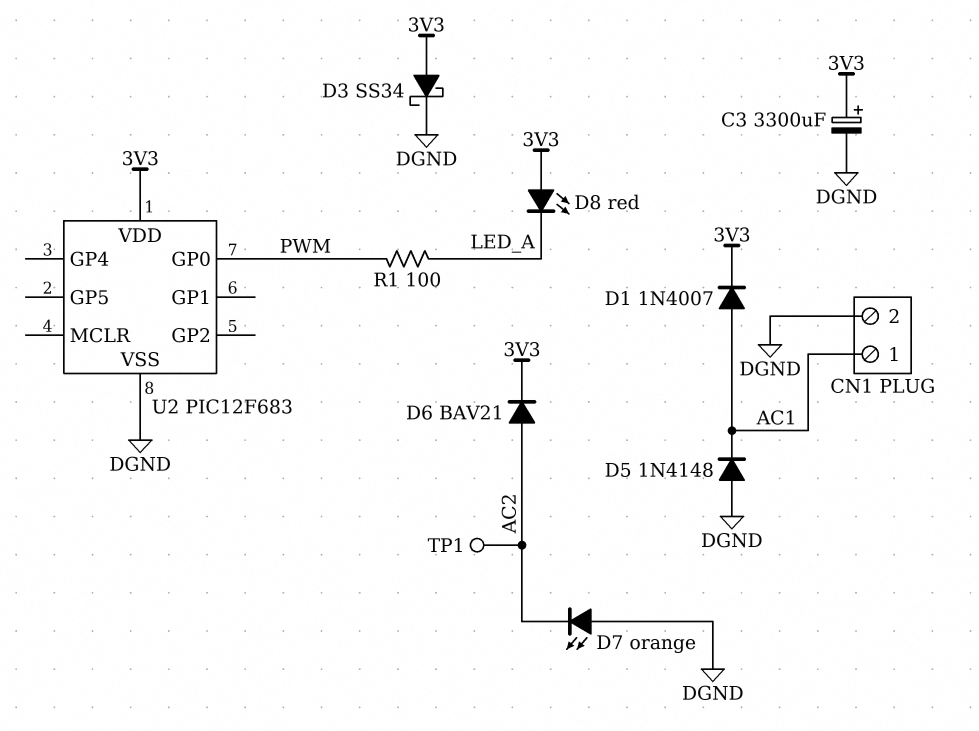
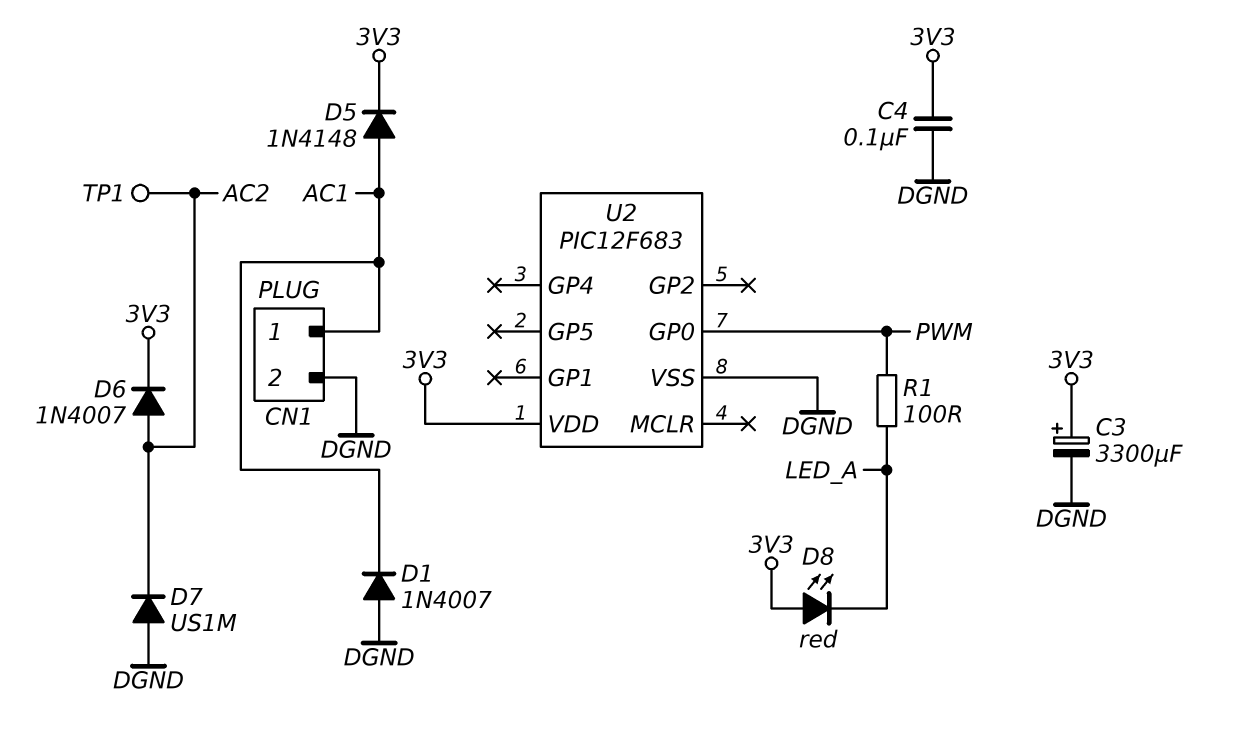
C4: none -> 100nF (3V3, DGND)
D1: diode 1N4007 (A AC1, K 3V3) -> diode 1N4007 (A DGND, K AC1)
D3: schottky SS34 (A 3V3, K DGND) -> none
D5: diode 1N4148 (A DGND, K AC1) -> diode 1N4148 (A AC1, K 3V3)
D6: diode BAV21 (A AC2, K 3V3) -> diode 1N4007 (A AC2, K 3V3)
D7: LED orange (A DGND, K AC2) -> diode US1M (A DGND, K AC2)

